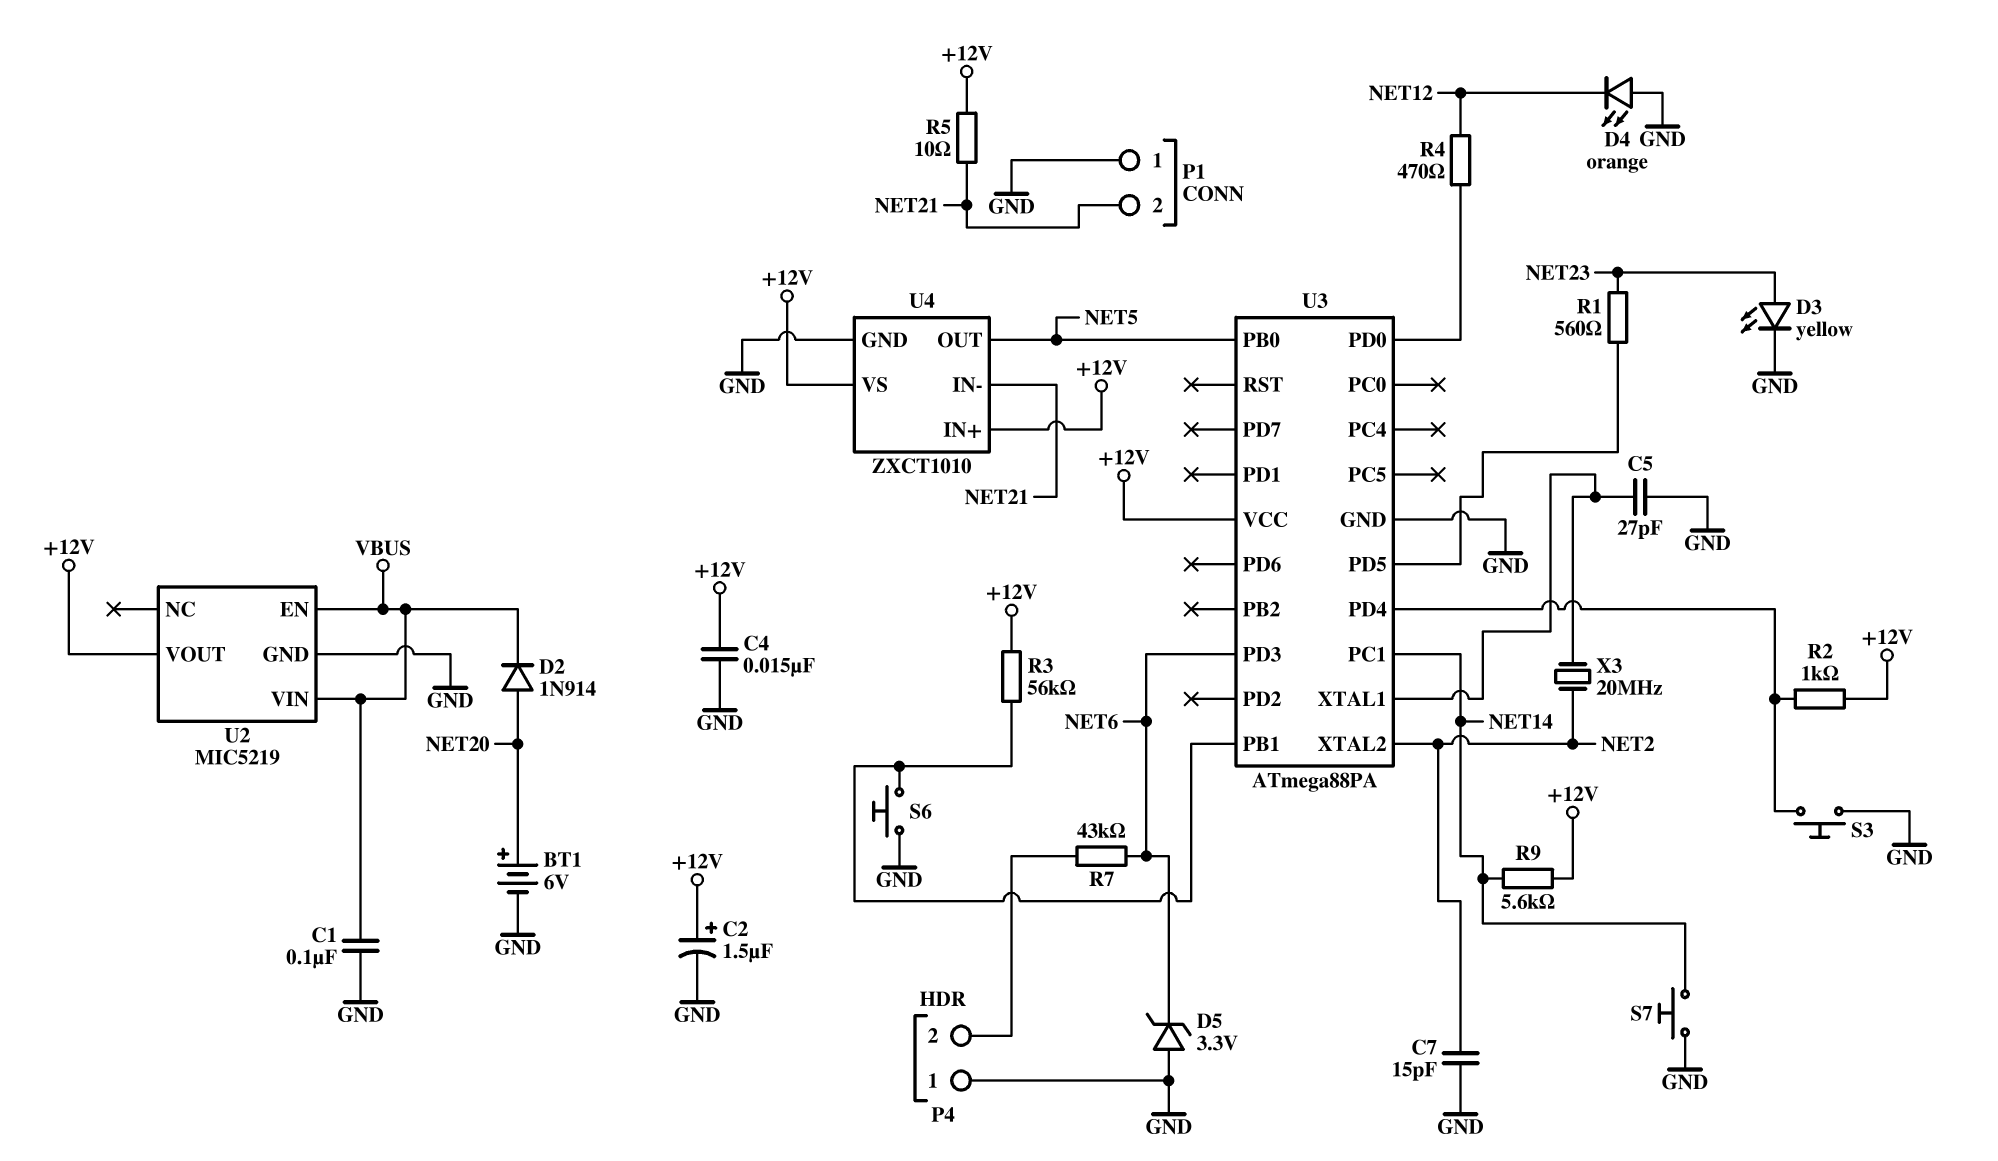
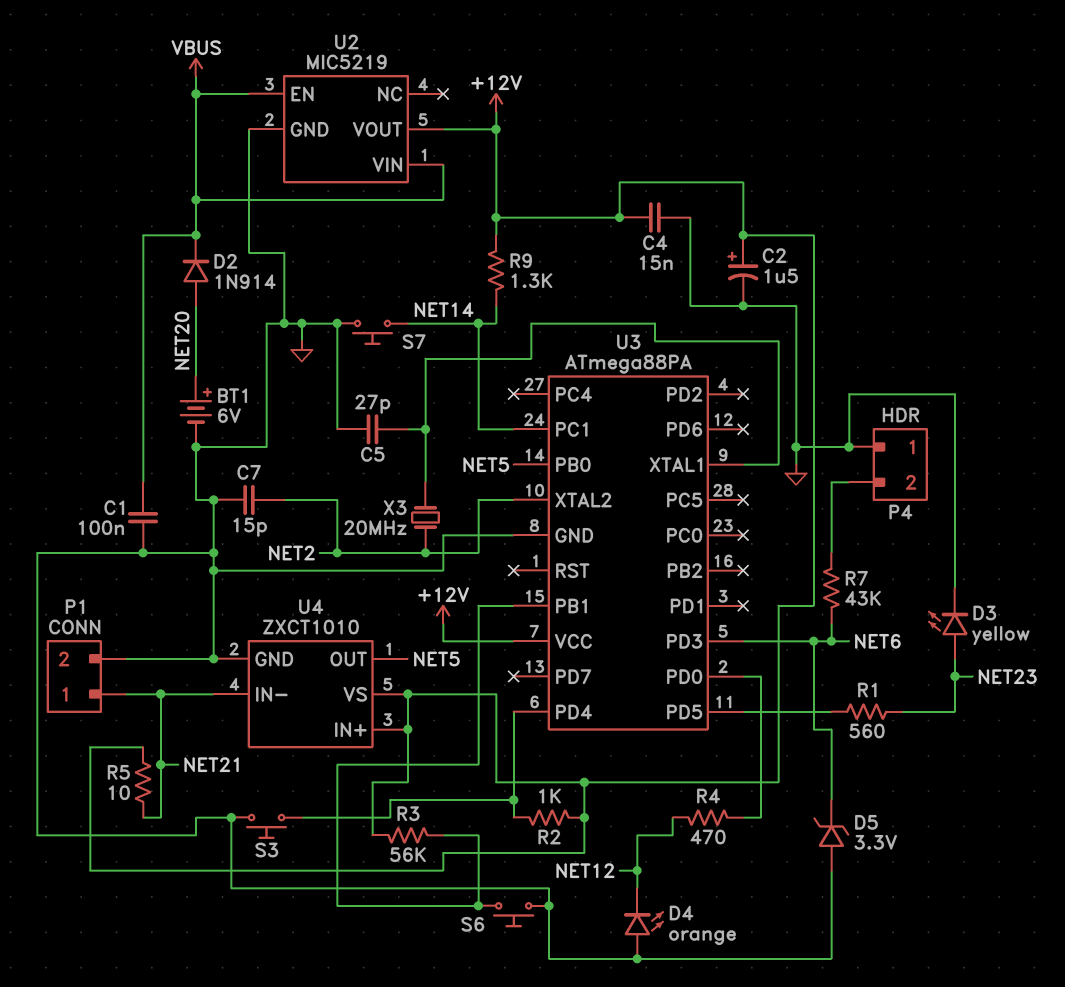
P1 pin 1: GND -> NET21
P1 pin 2: NET21 -> GND
R9: 5.6k (+12V, NET14) -> 1.3k (+12V, NET14)

